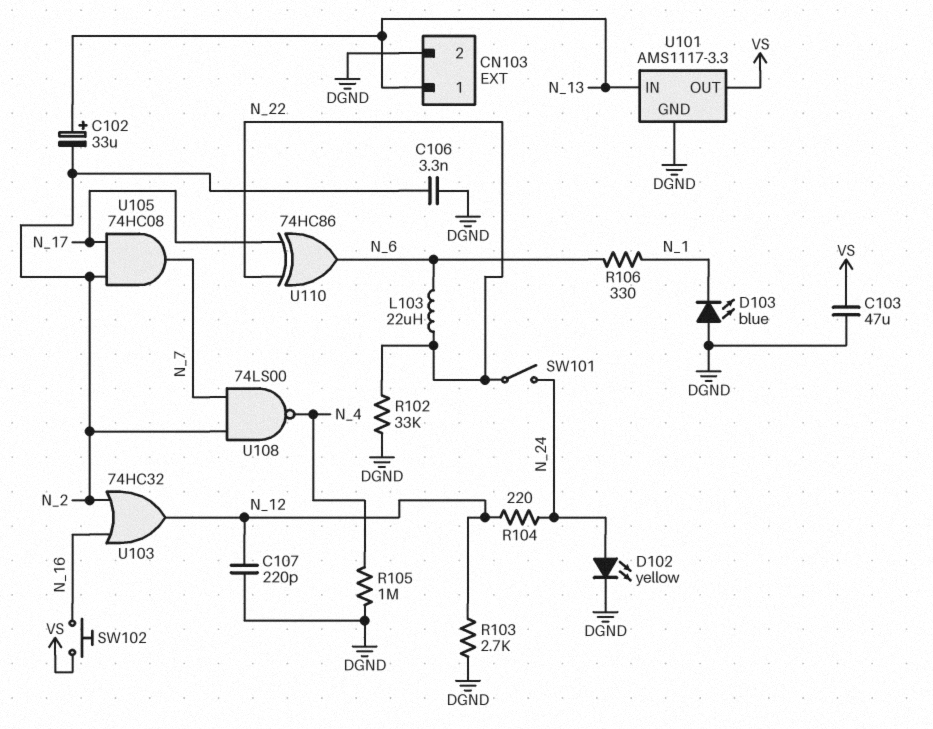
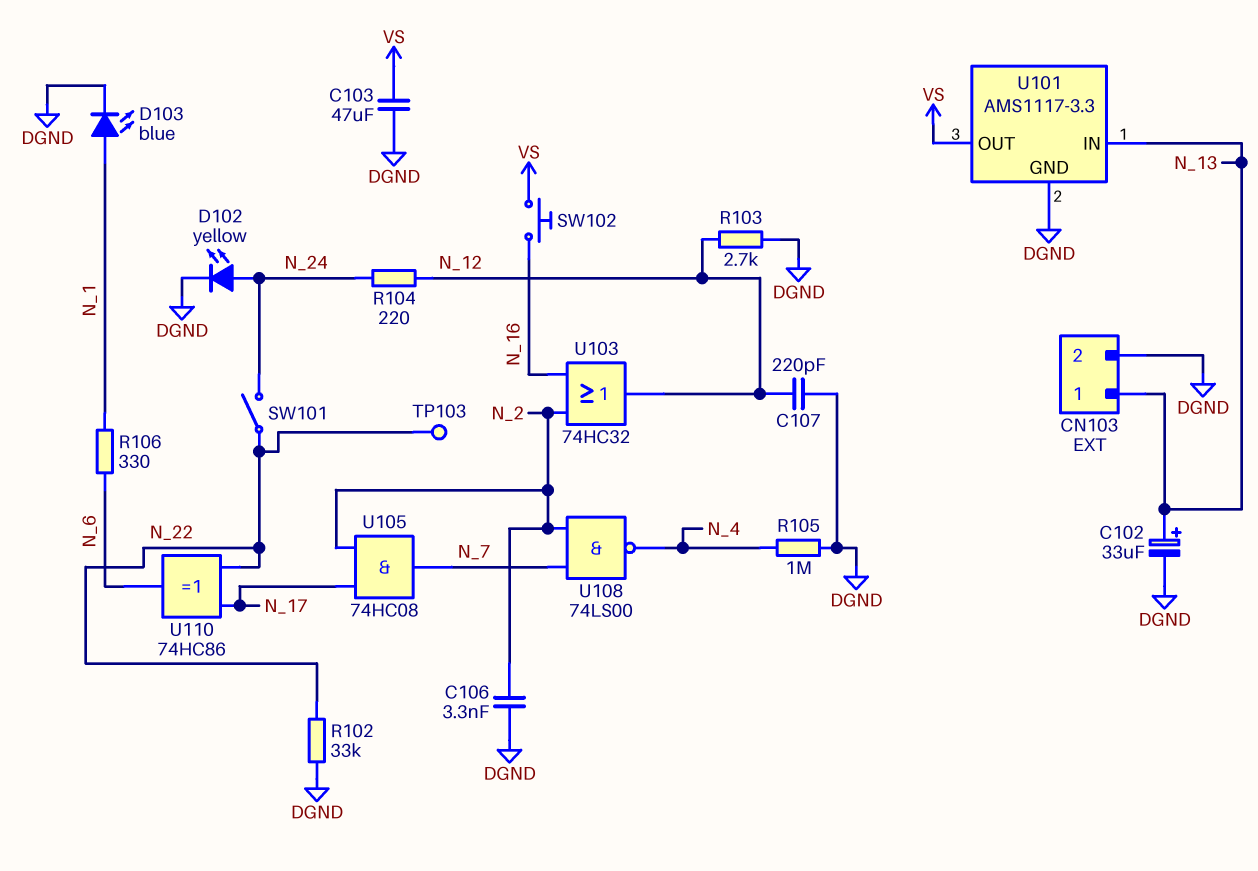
C102: 33uF (plus N_13, minus N_2) -> 33uF (plus N_13, minus DGND)
D103: LED blue (A DGND, K N_1) -> LED blue (A N_1, K DGND)
L103: 22uH (N_6, N_22) -> none
TP103: none -> test point (N_22)

